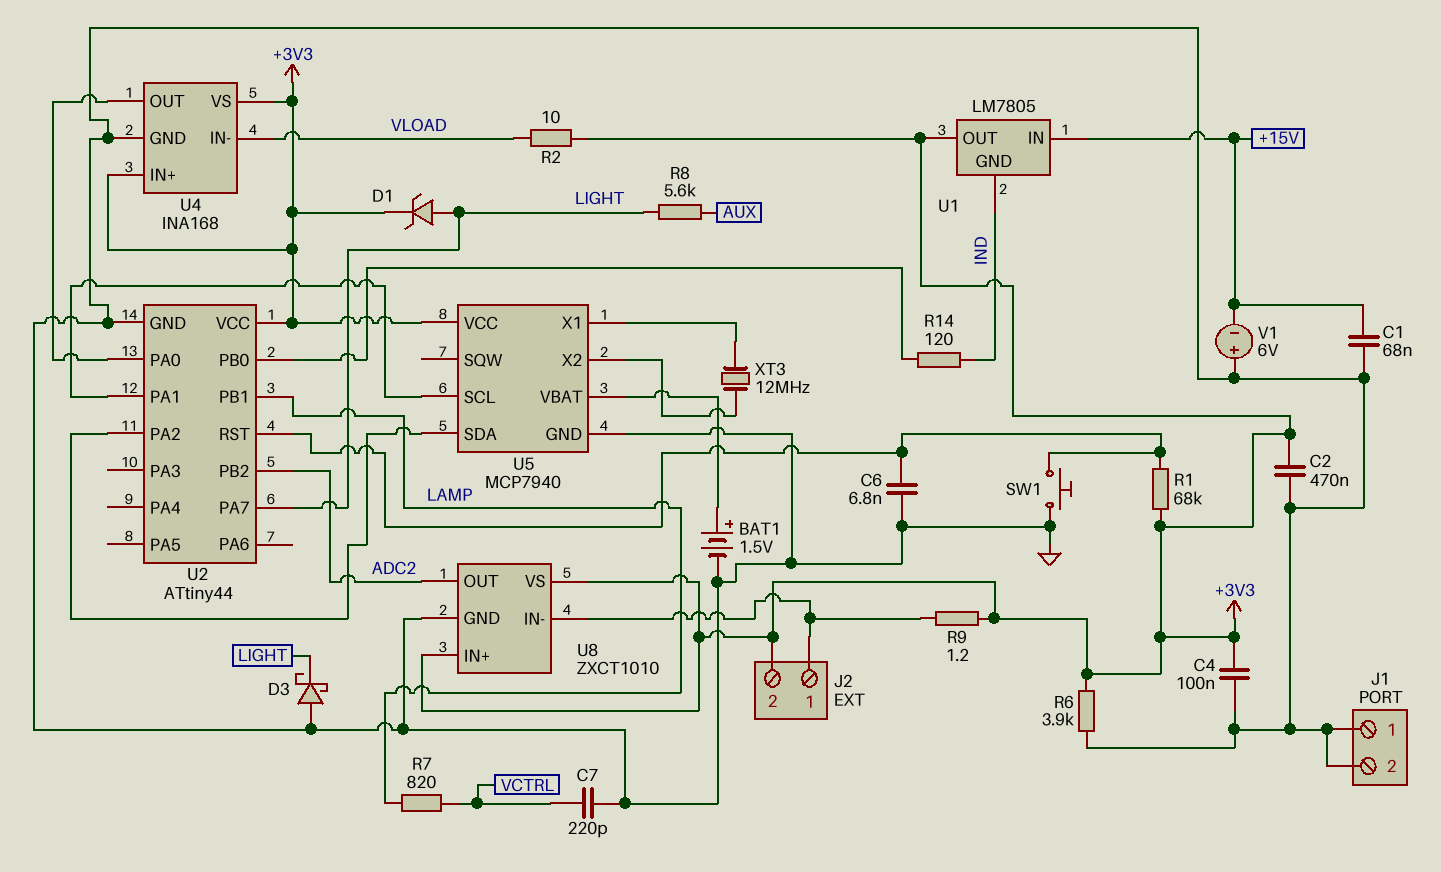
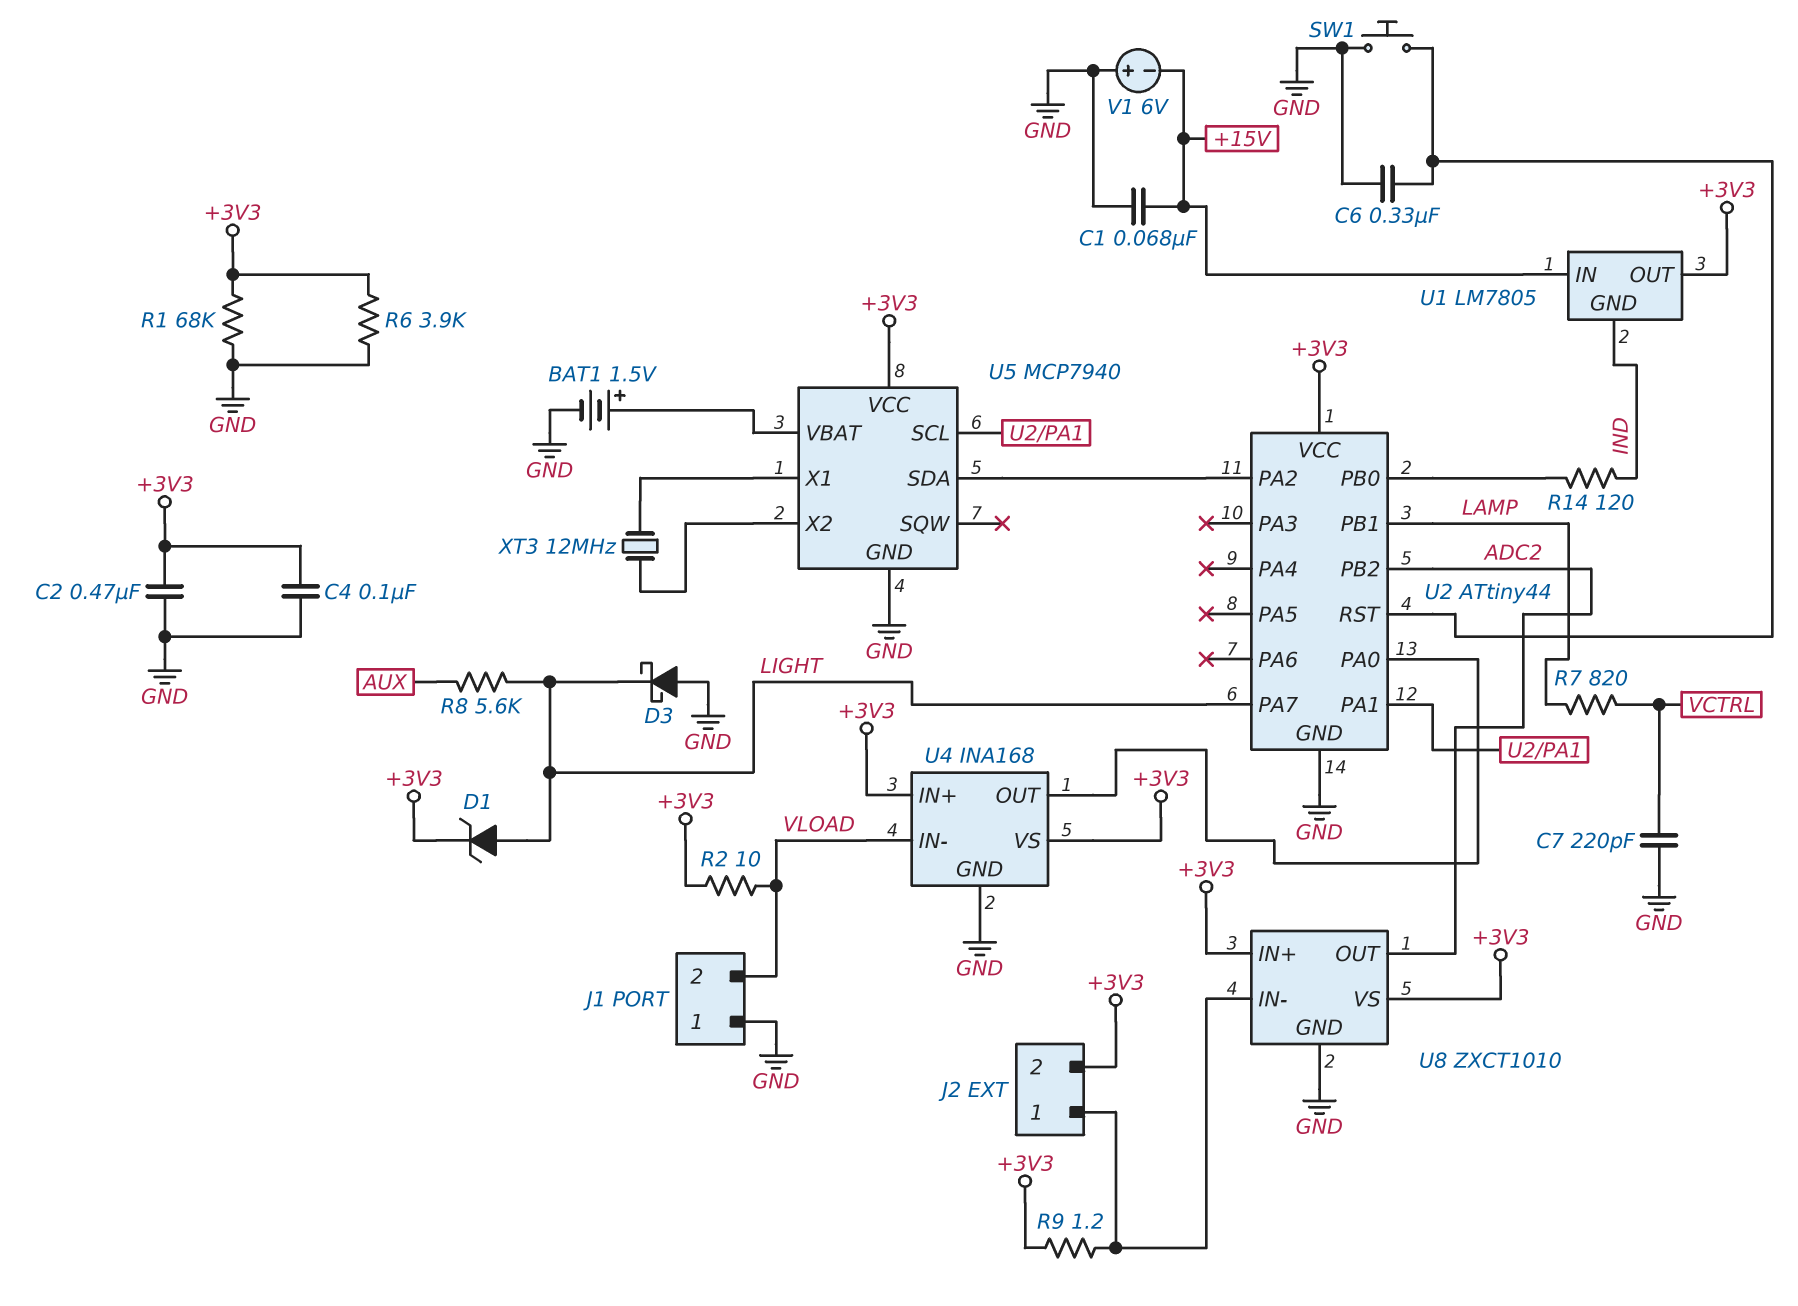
C6: 6.8nF (GND, U2/RST) -> 330nF (GND, U2/RST)
J1 pin 2: GND -> VLOAD
R1: 68k (+3V3, U2/RST) -> 68k (+3V3, GND)

